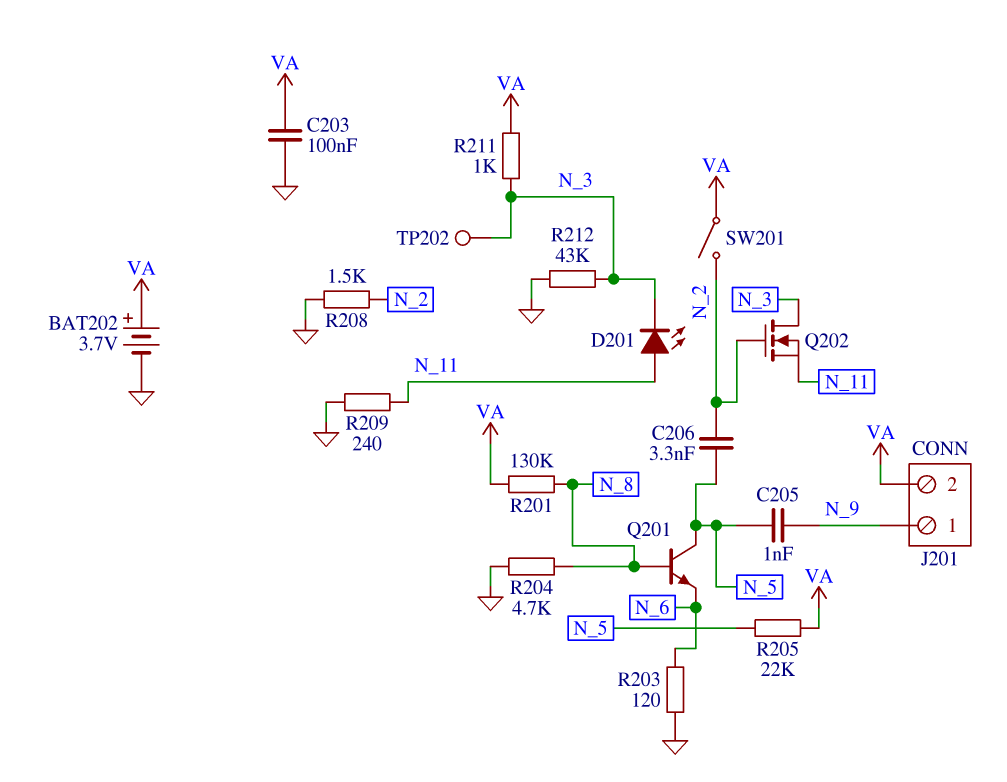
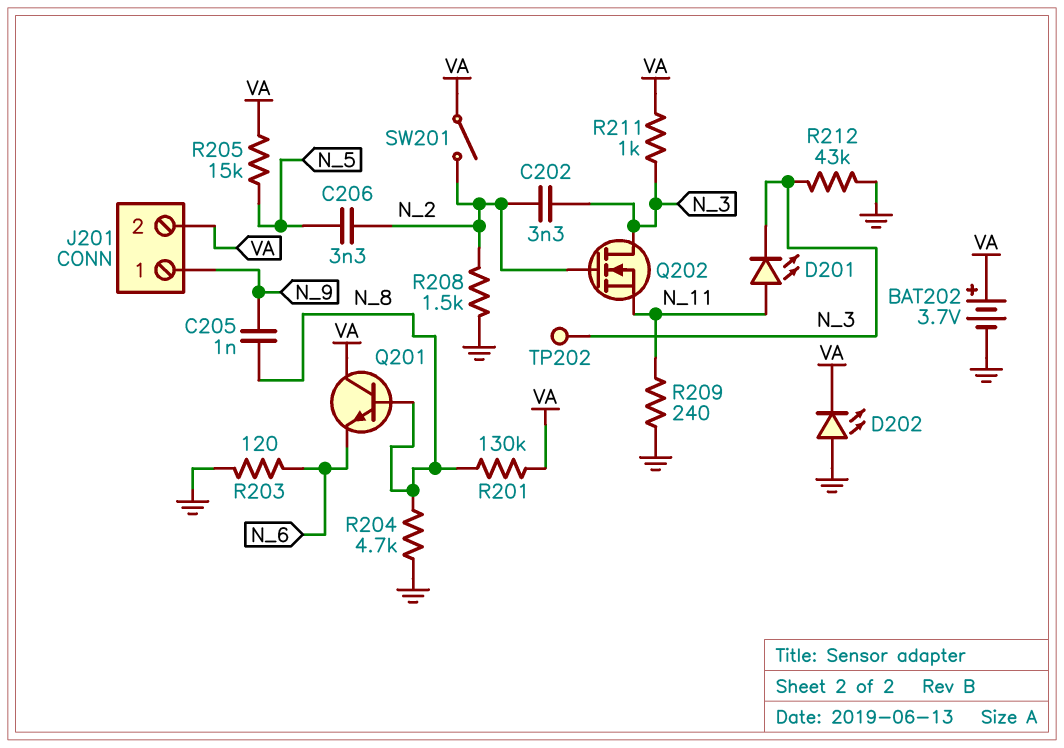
C202: none -> 3.3nF (N_2, N_3)
C203: 100nF (GND, VA) -> none
C205: 1nF (N_5, N_9) -> 1nF (N_8, N_9)
D202: none -> LED (A GND, K VA)
Q201: NPN (B N_8, C N_5, E N_6) -> NPN (B N_8, C VA, E N_6)
R205: 22k (N_5, VA) -> 15k (N_5, VA)

